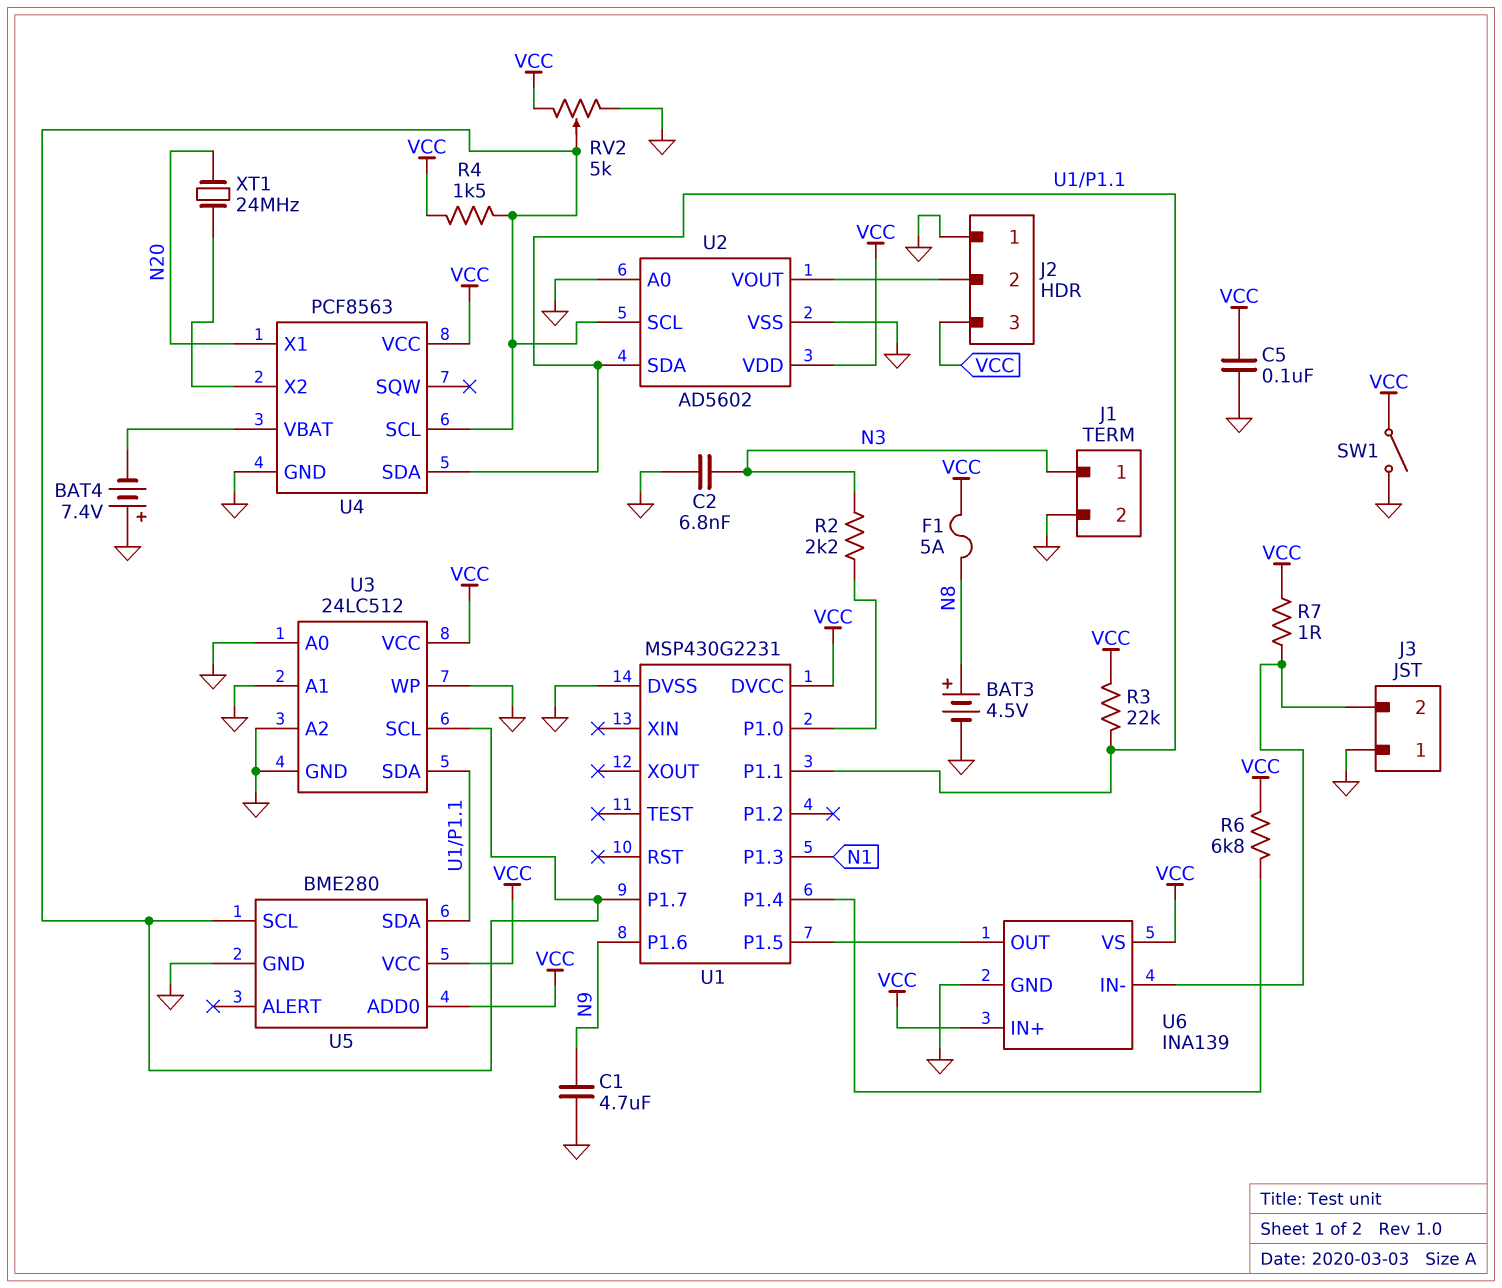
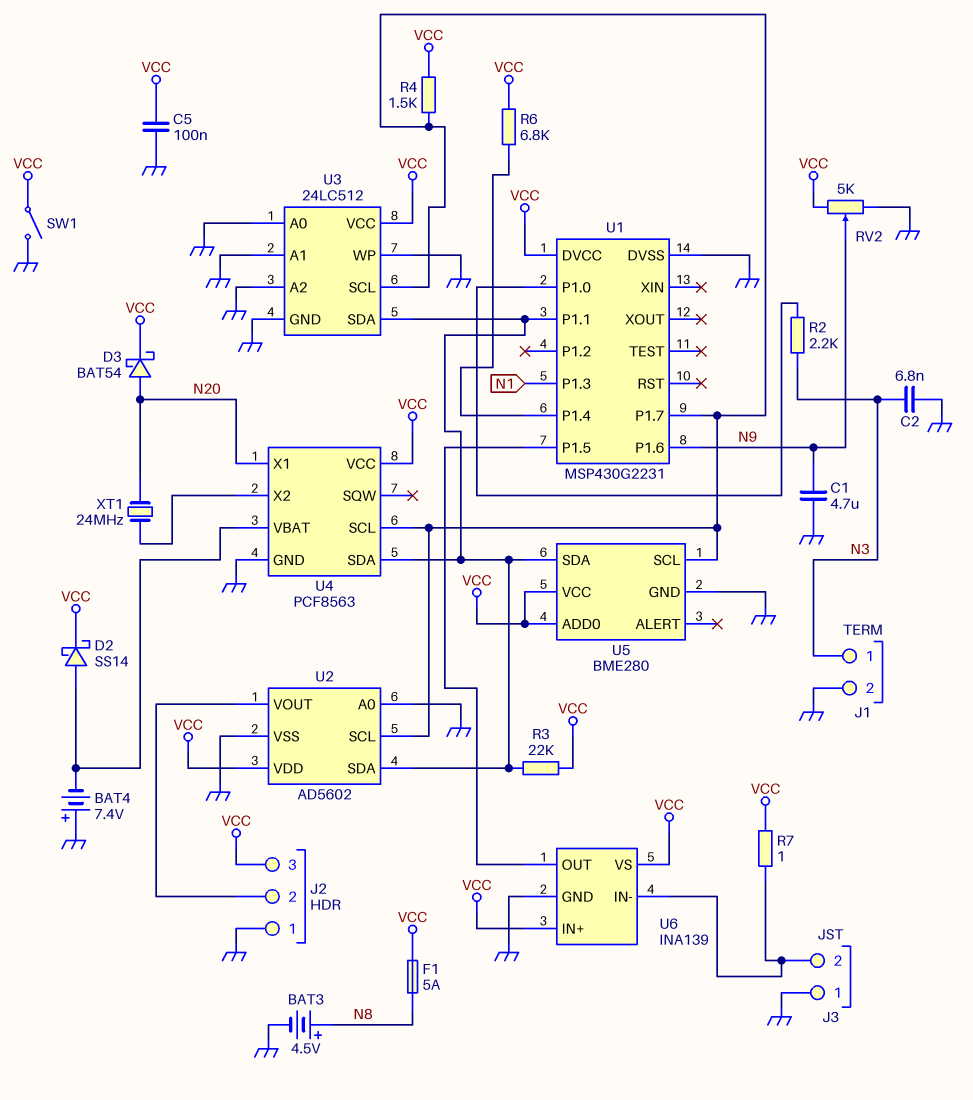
D2: none -> schottky SS14 (A U4/VBAT, K VCC)
D3: none -> schottky BAT54 (A N20, K VCC)
RV2: 5k (GND, VCC, wiper U1/P1.7) -> 5k (GND, VCC, wiper N9)

